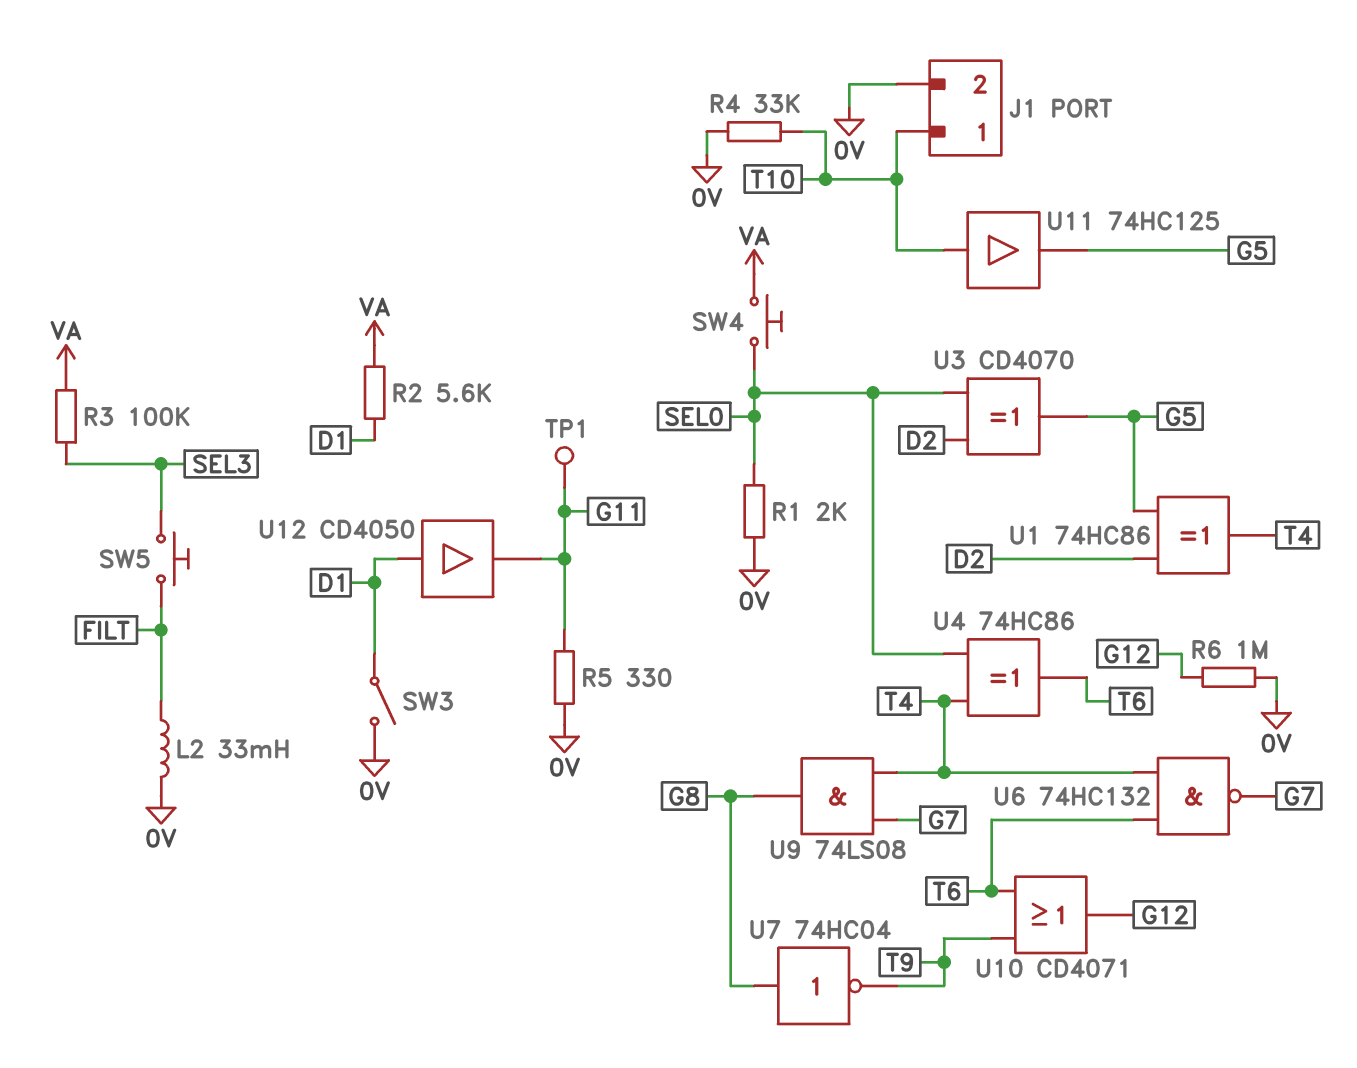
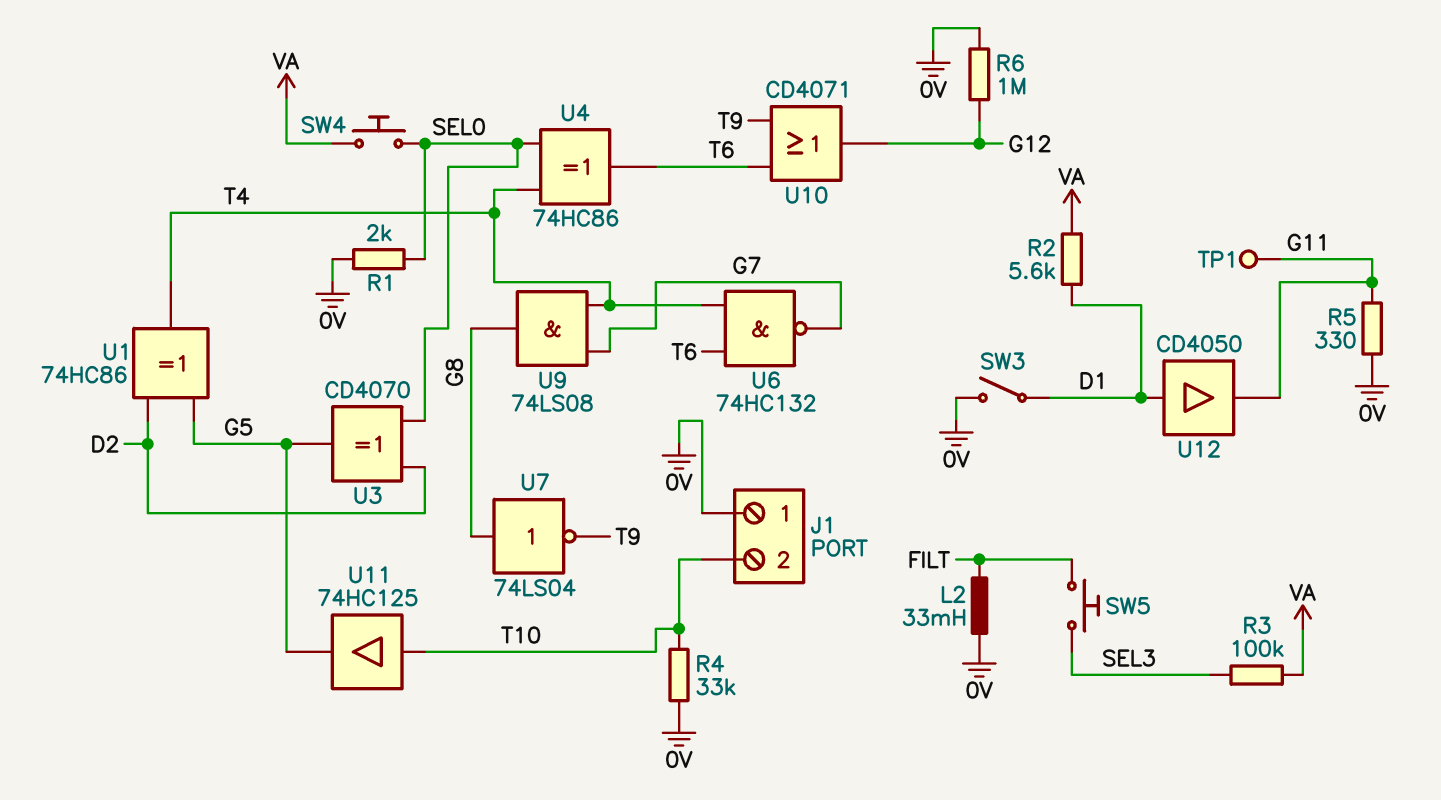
J1 pin 1: T10 -> 0V
J1 pin 2: 0V -> T10
U7: NOT 74HC04 (in G8, out T9) -> NOT 74LS04 (in G8, out T9)

